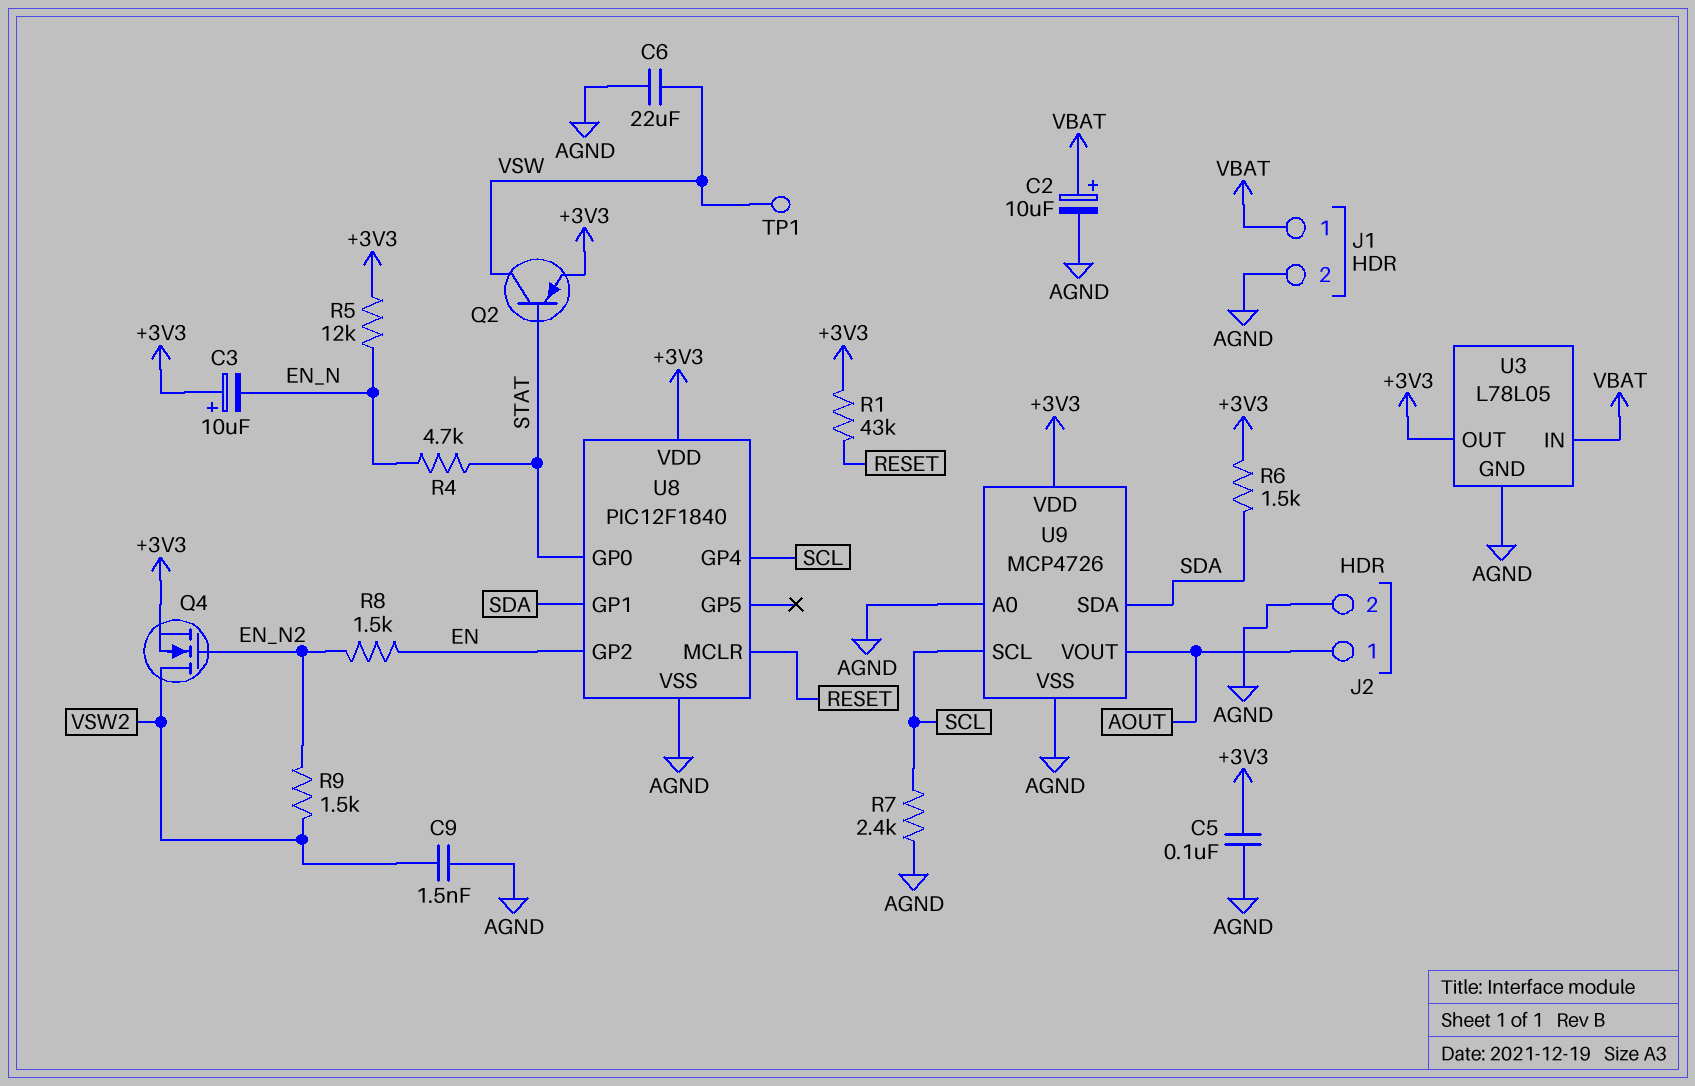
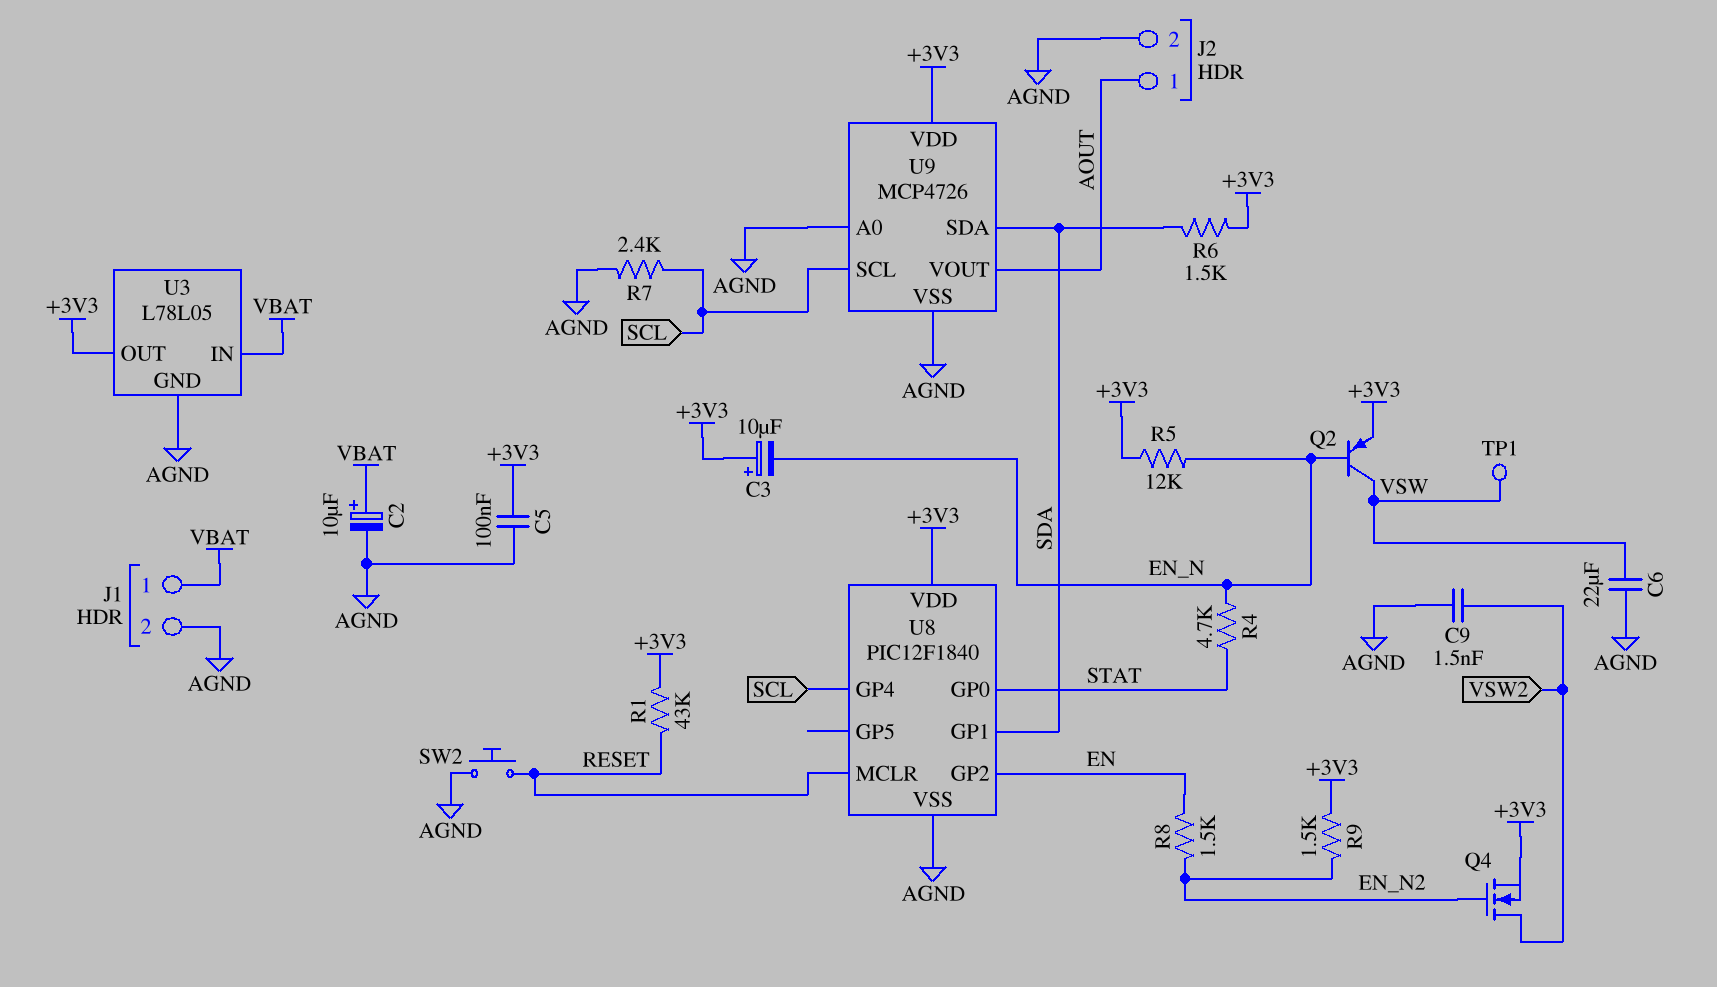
Q2: PNP (B STAT, C VSW, E +3V3) -> PNP (B EN_N, C VSW, E +3V3)
R9: 1.5k (EN_N2, VSW2) -> 1.5k (+3V3, EN_N2)
SW2: none -> button (AGND, RESET)

